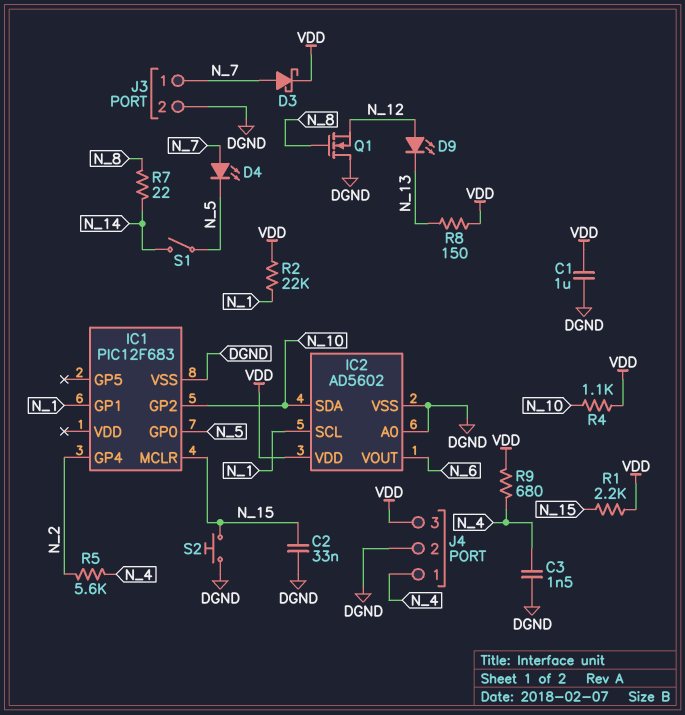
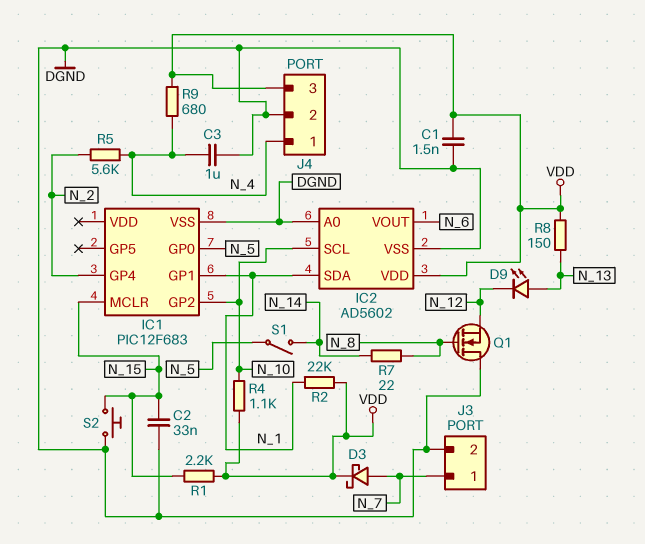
C1: 1uF (DGND, VDD) -> 1.5nF (DGND, VDD)
C3: 1.5nF (DGND, N_4) -> 1uF (DGND, N_4)
D4: LED (A N_7, K N_5) -> none
D9: LED (A N_12, K N_13) -> LED (A N_13, K N_12)
IC2 pin SCL: N_1 -> N_10
IC2 pin SDA: N_10 -> N_1

